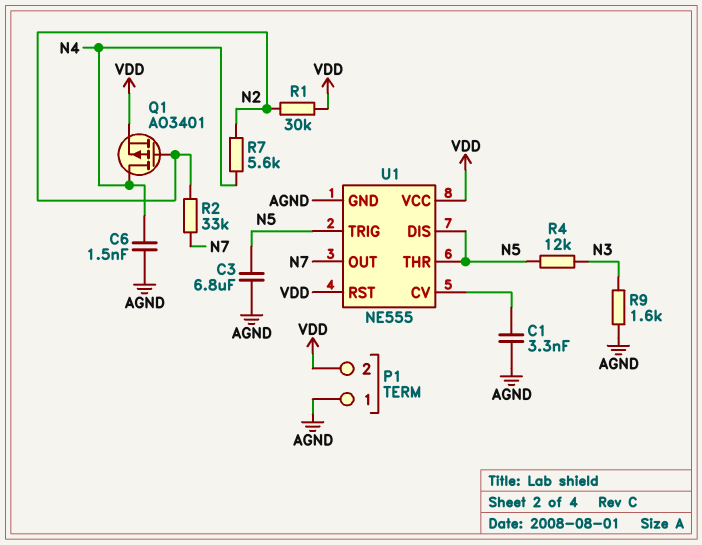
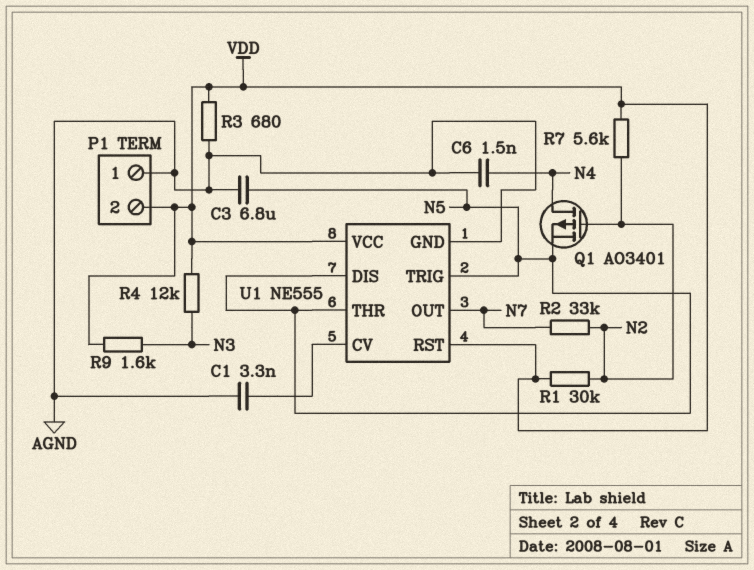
Q1: PMOS AO3401 (G N2, D N4, S VDD) -> PMOS AO3401 (G N2, D N4, S N5)
R3: none -> 680 (AGND, VDD)
R4: 12k (N3, N5) -> 12k (N3, VDD)
R7: 5.6k (N2, N4) -> 5.6k (N2, VDD)
R9: 1.6k (AGND, N3) -> 1.6k (N3, VDD)

